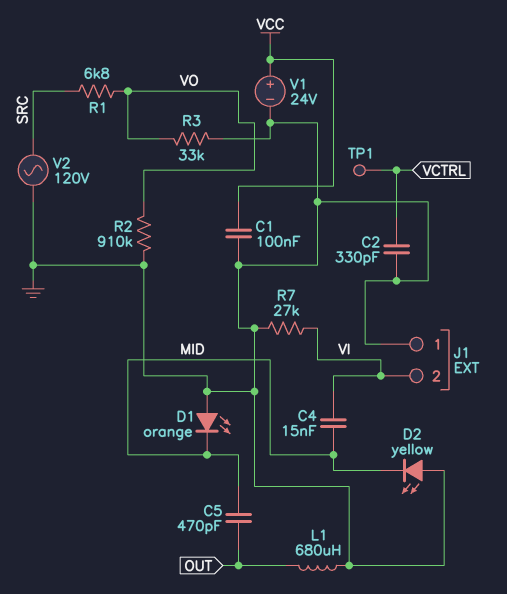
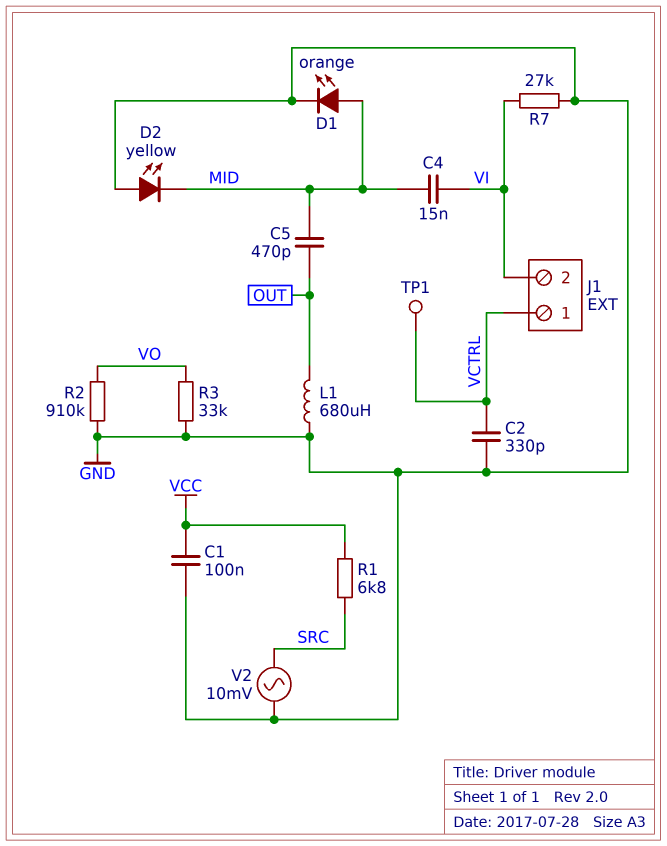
D1: LED orange (A GND, K MID) -> LED orange (A MID, K GND)
J1 pin 1: GND -> VCTRL
R1: 6.8k (SRC, VO) -> 6.8k (SRC, VCC)
V1: 24V (plus VCC, minus GND) -> none
V2: AC 120V (GND, SRC) -> AC 10mV (GND, SRC)

